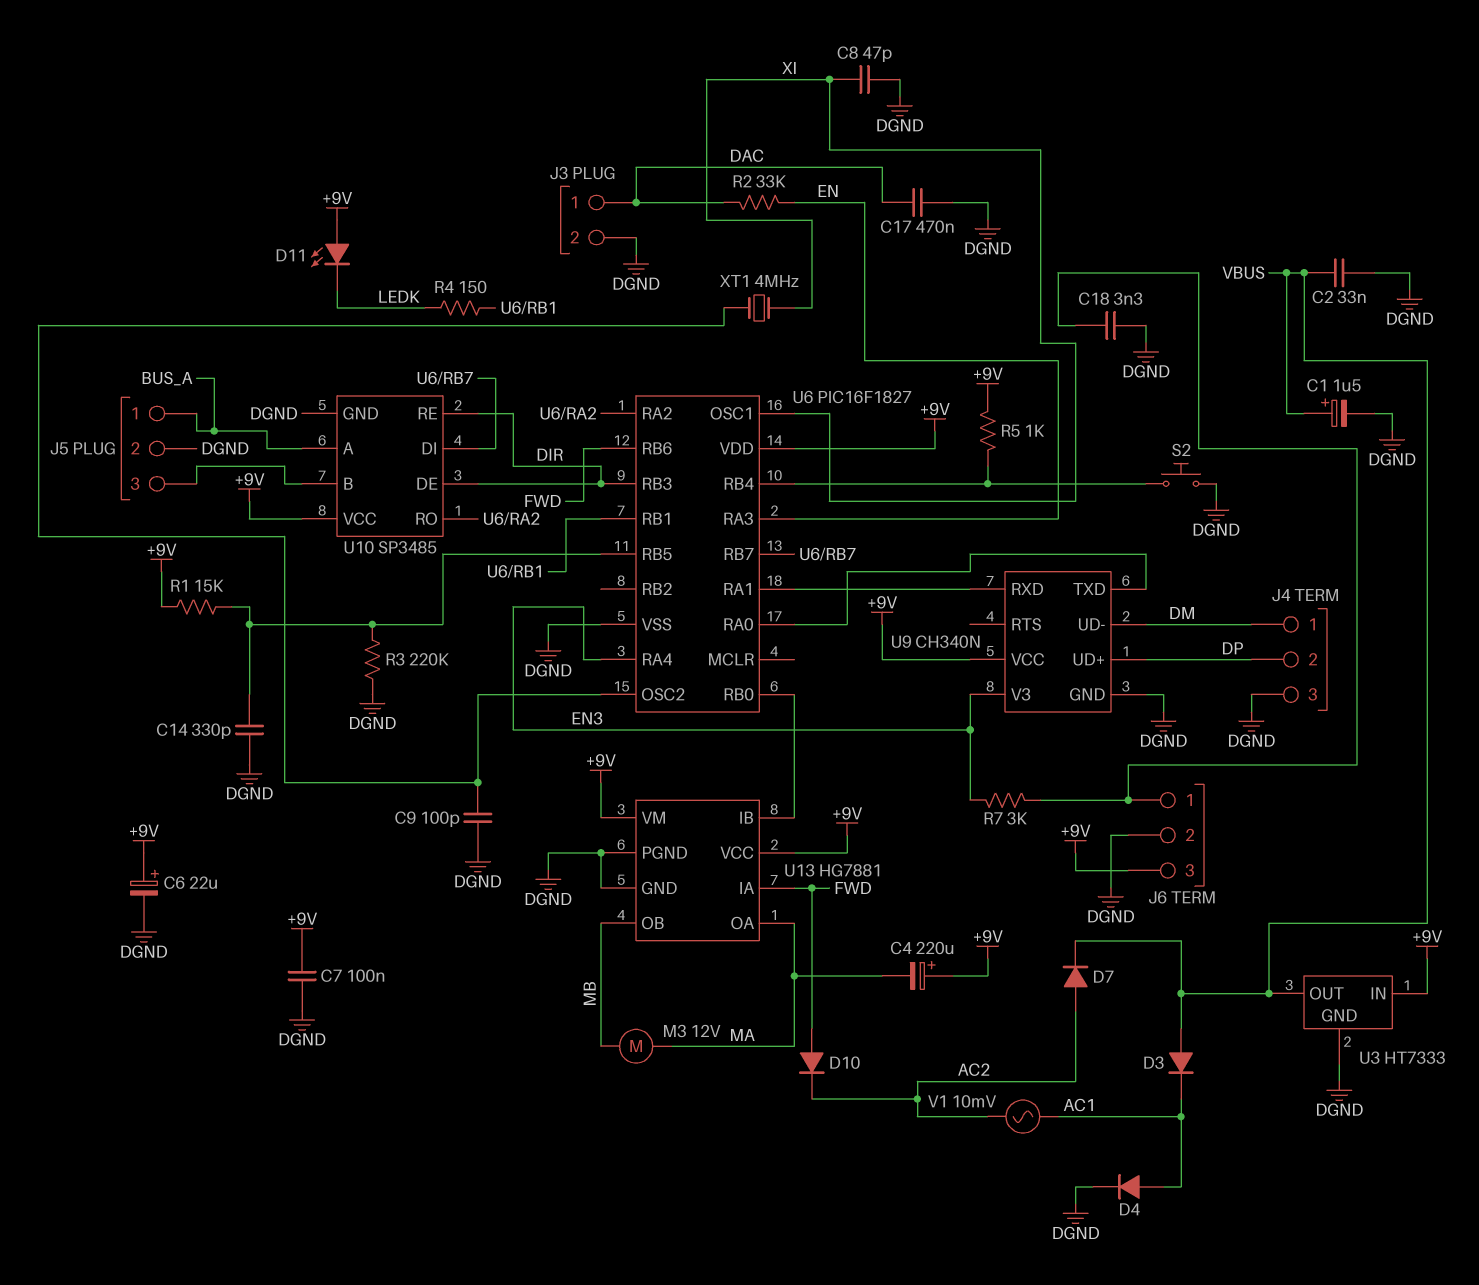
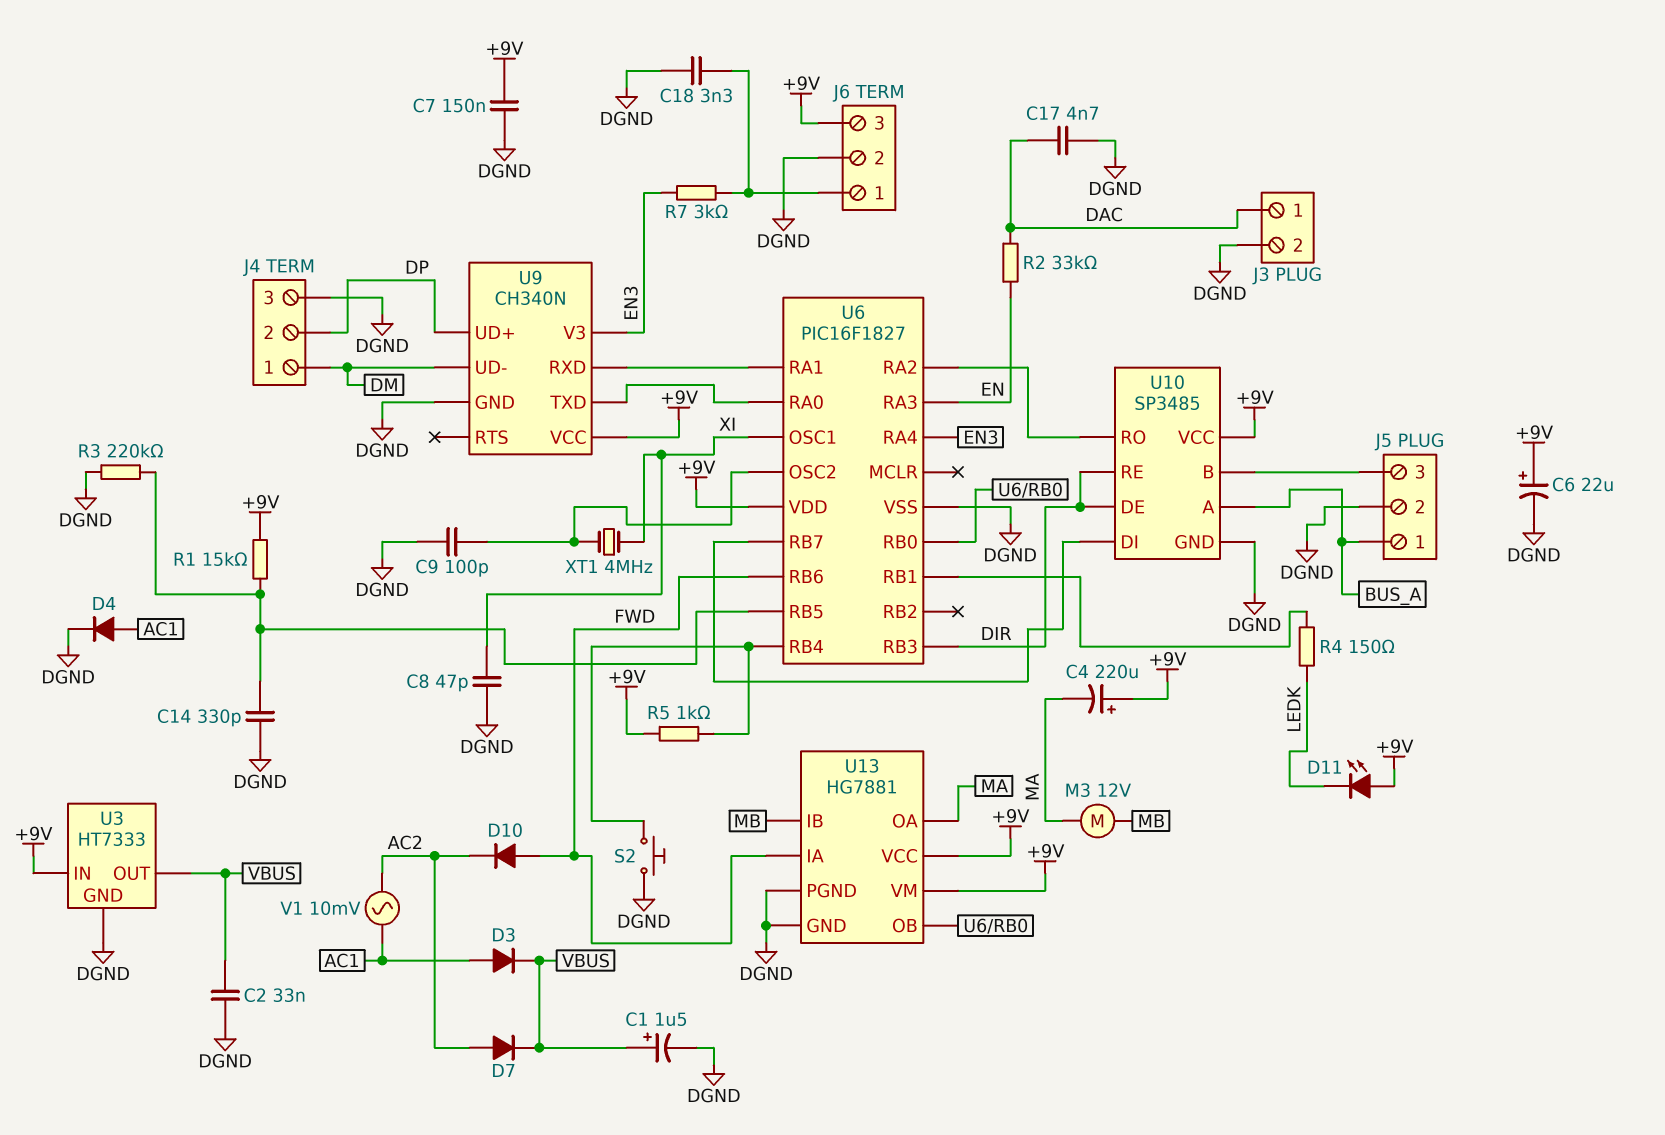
C7: 100nF (+9V, DGND) -> 150nF (+9V, DGND)
C17: 470nF (DAC, DGND) -> 4.7nF (DAC, DGND)
D3: diode (A VBUS, K AC1) -> diode (A AC1, K VBUS)
U13 pin IB: U6/RB0 -> MB
U13 pin OB: MB -> U6/RB0

